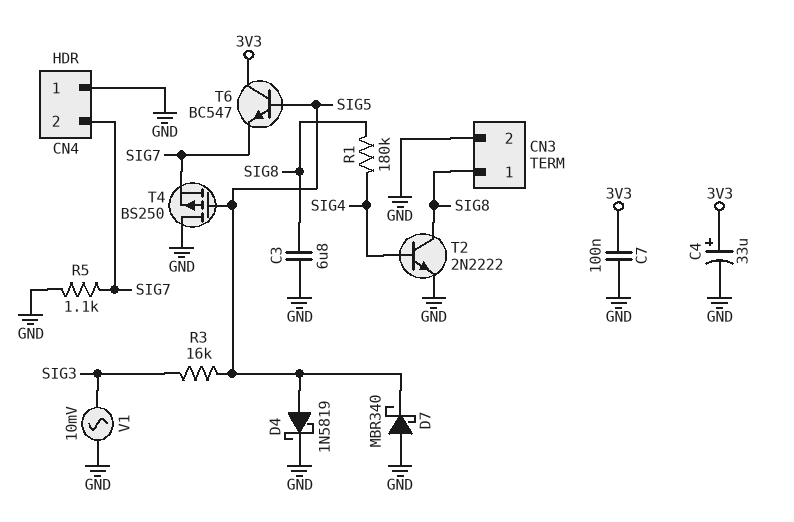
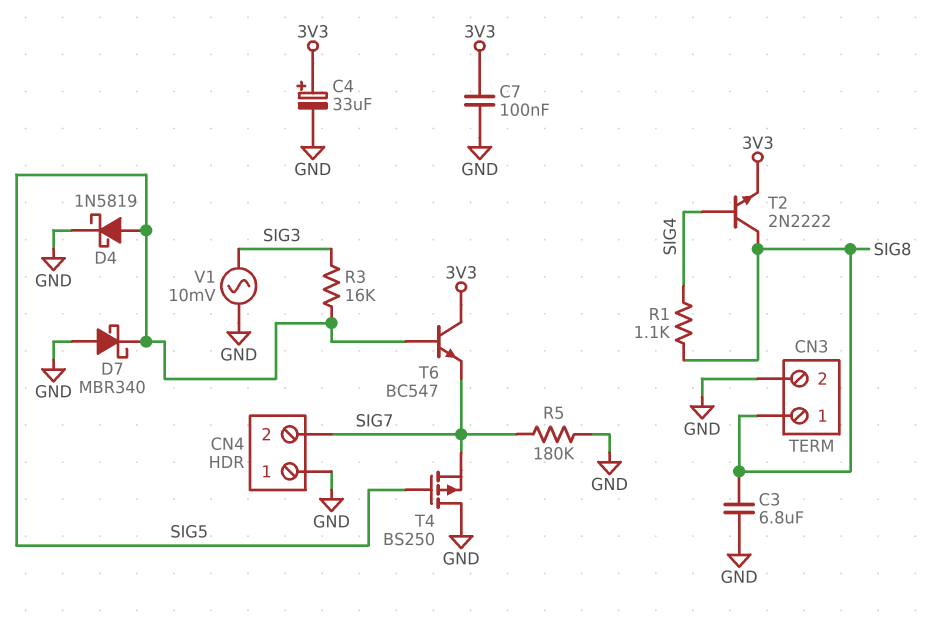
R1: 180k (SIG4, SIG8) -> 1.1k (SIG4, SIG8)
R5: 1.1k (GND, SIG7) -> 180k (GND, SIG7)
T2: NPN 2N2222 (B SIG4, C SIG8, E GND) -> NPN 2N2222 (B SIG4, C SIG8, E 3V3)

